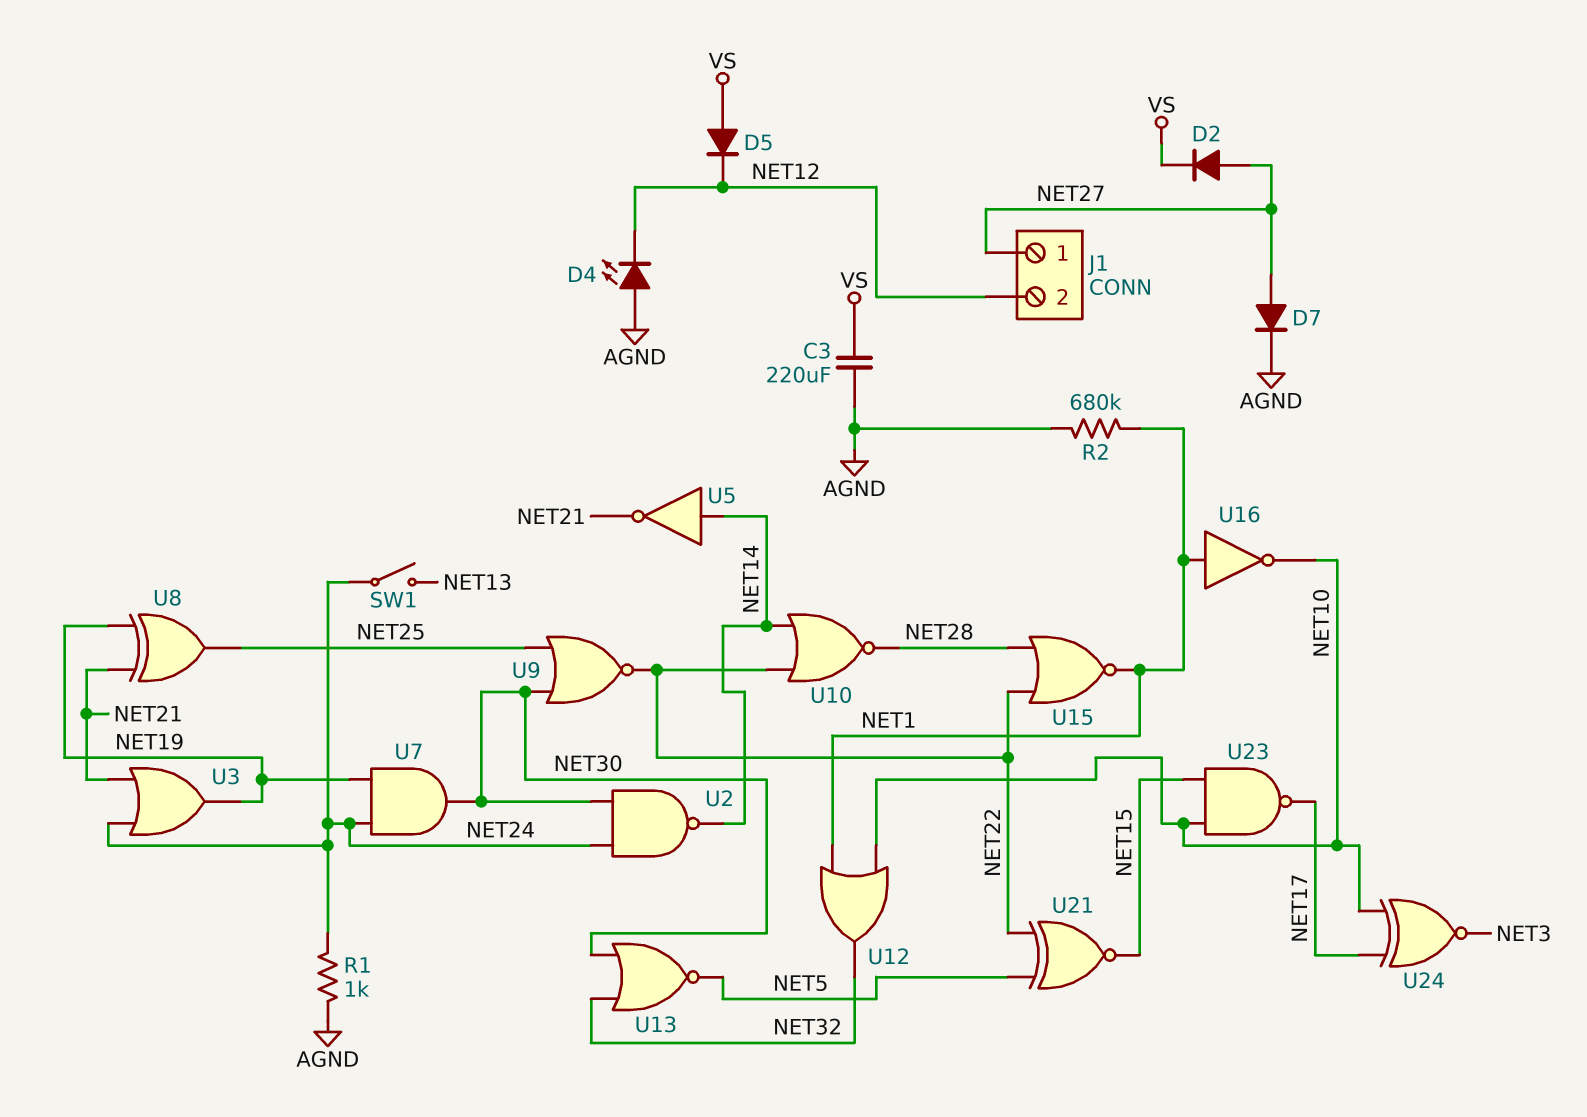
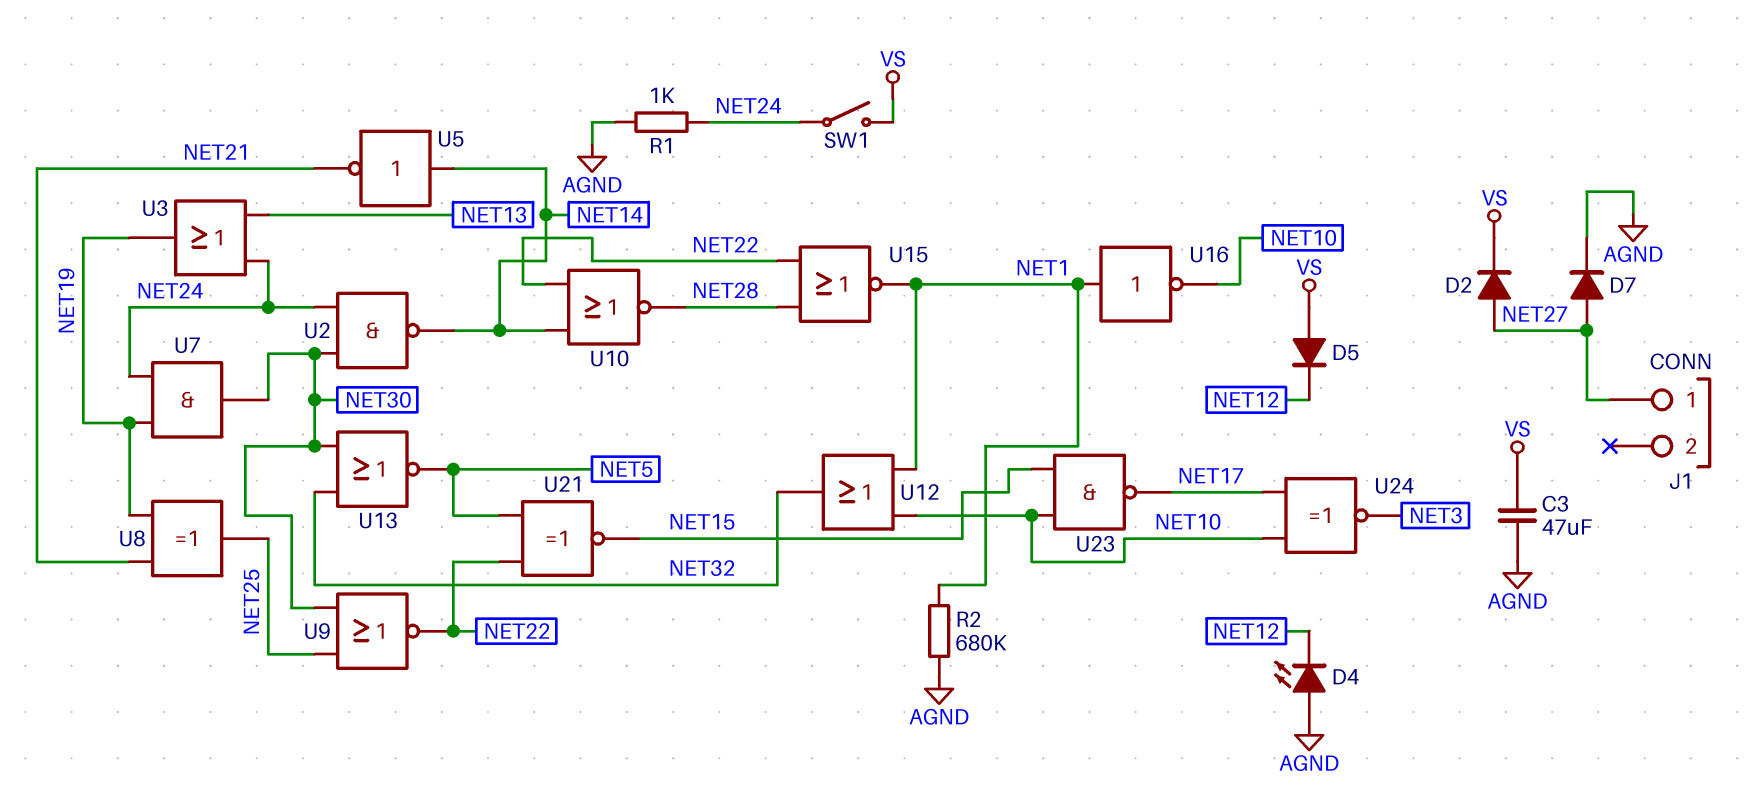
C3: 220uF (AGND, VS) -> 47uF (AGND, VS)
J1 pin 2: NET12 -> none
SW1: switch (NET13, NET24) -> switch (NET24, VS)
U3: OR (in NET21, in NET24, out NET19) -> OR (in NET13, in NET24, out NET19)

